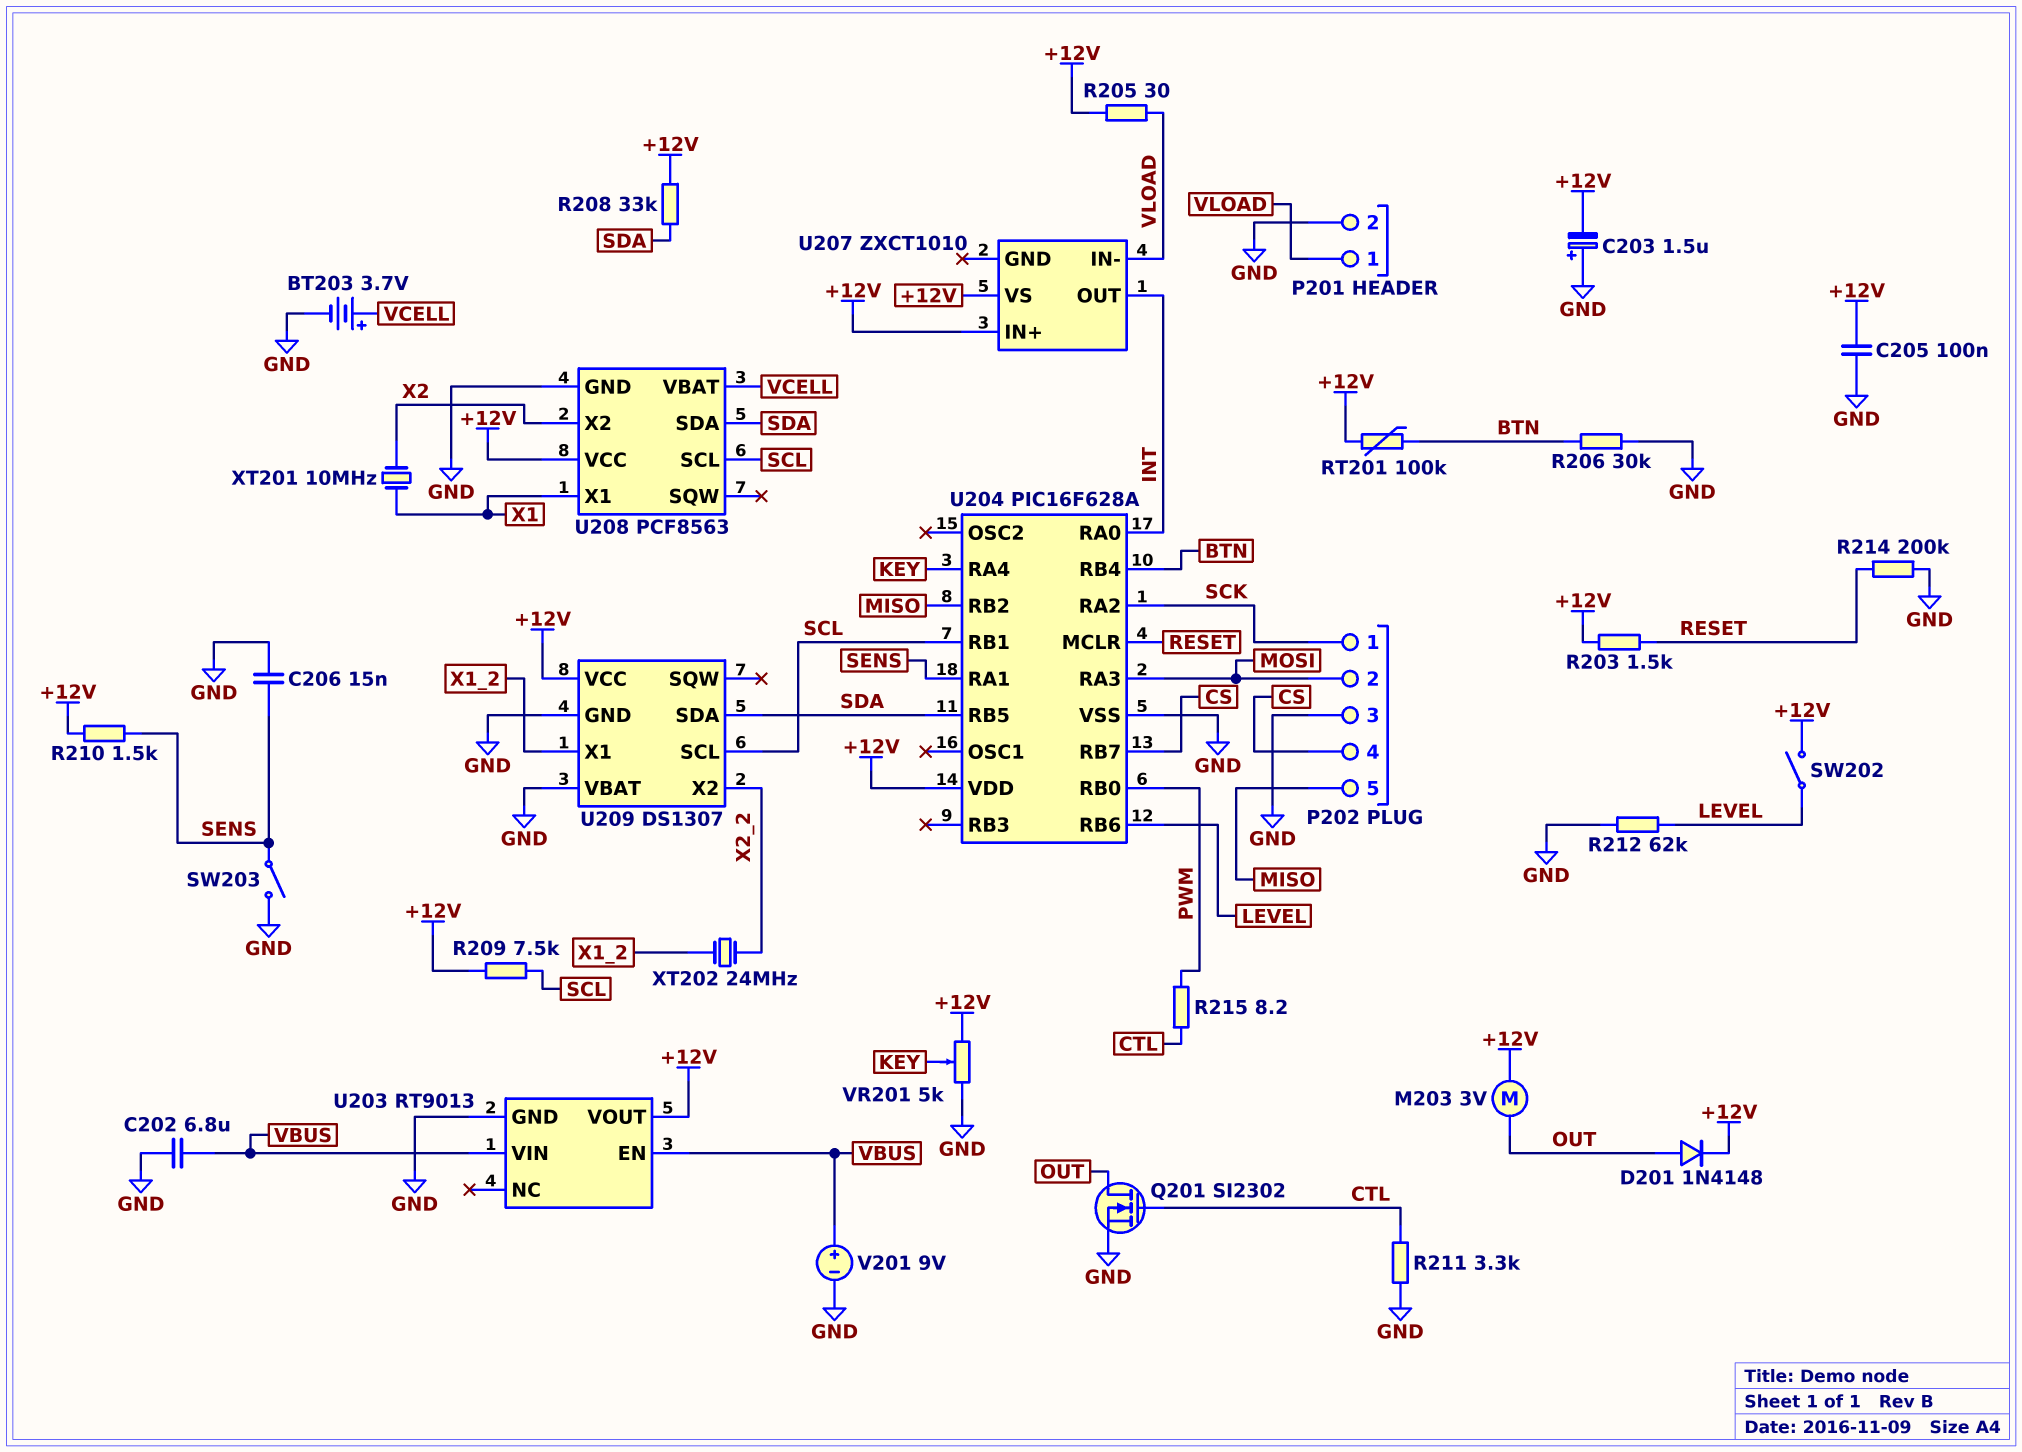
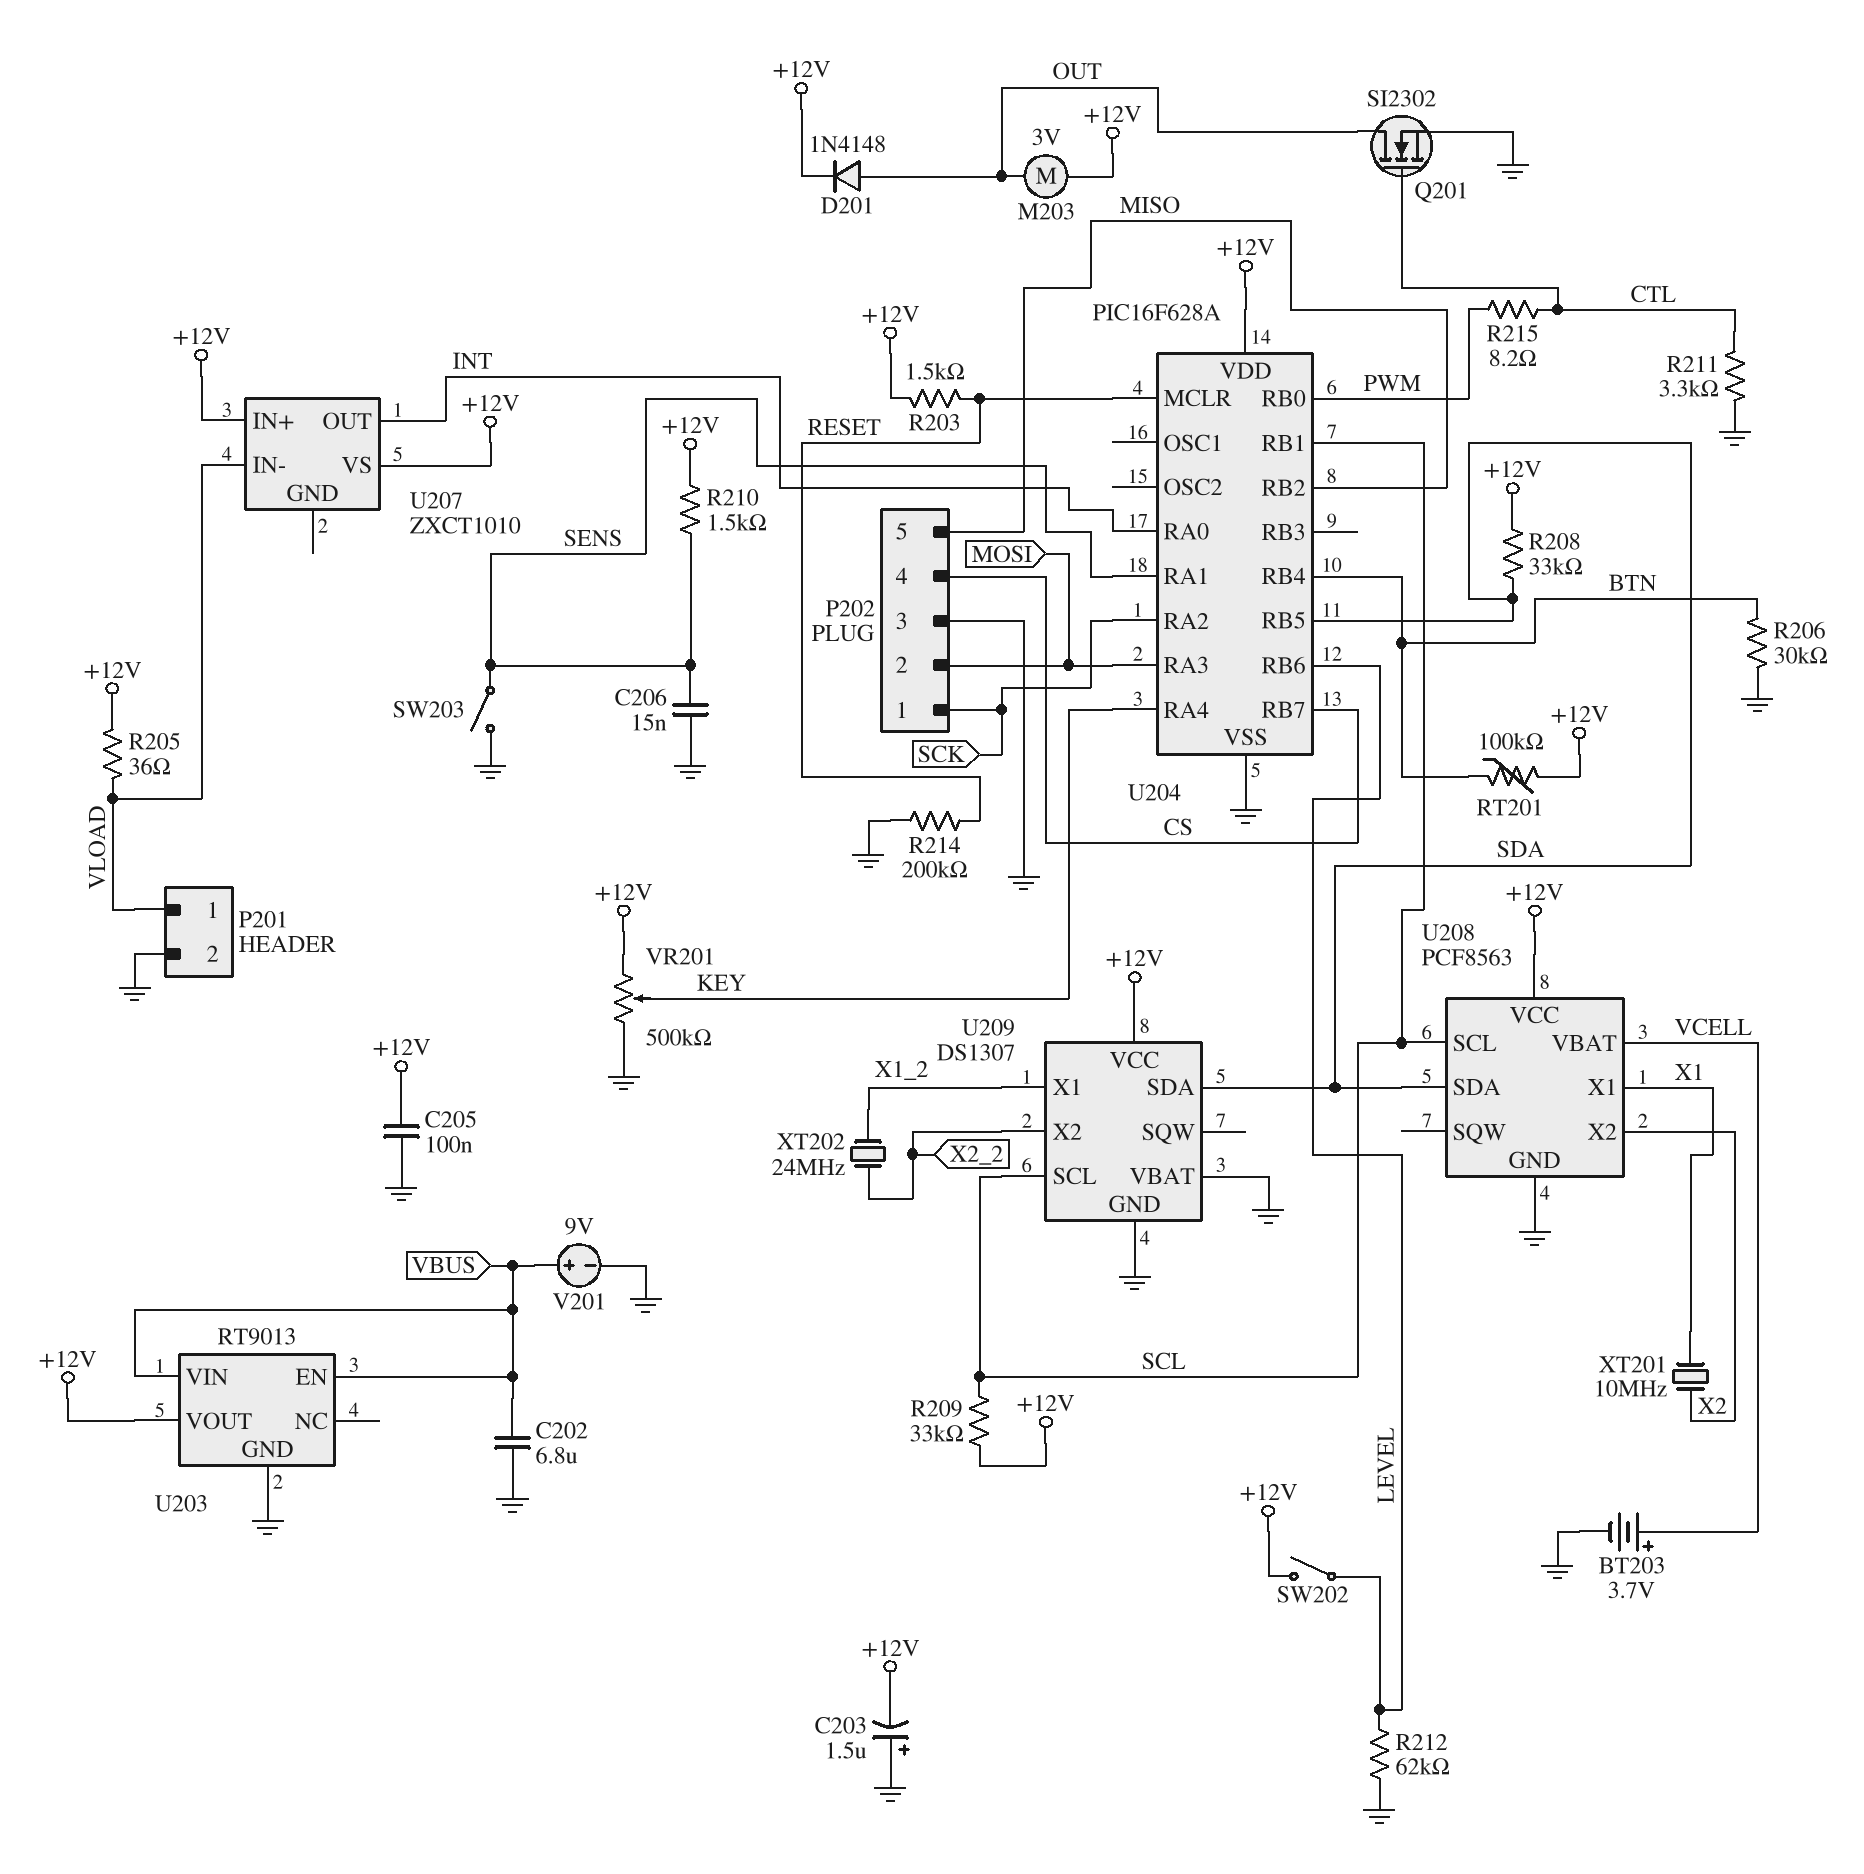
R205: 30 (+12V, VLOAD) -> 36 (+12V, VLOAD)
R209: 7.5k (+12V, SCL) -> 33k (+12V, SCL)
VR201: 5k (+12V, GND, wiper KEY) -> 500k (+12V, GND, wiper KEY)

